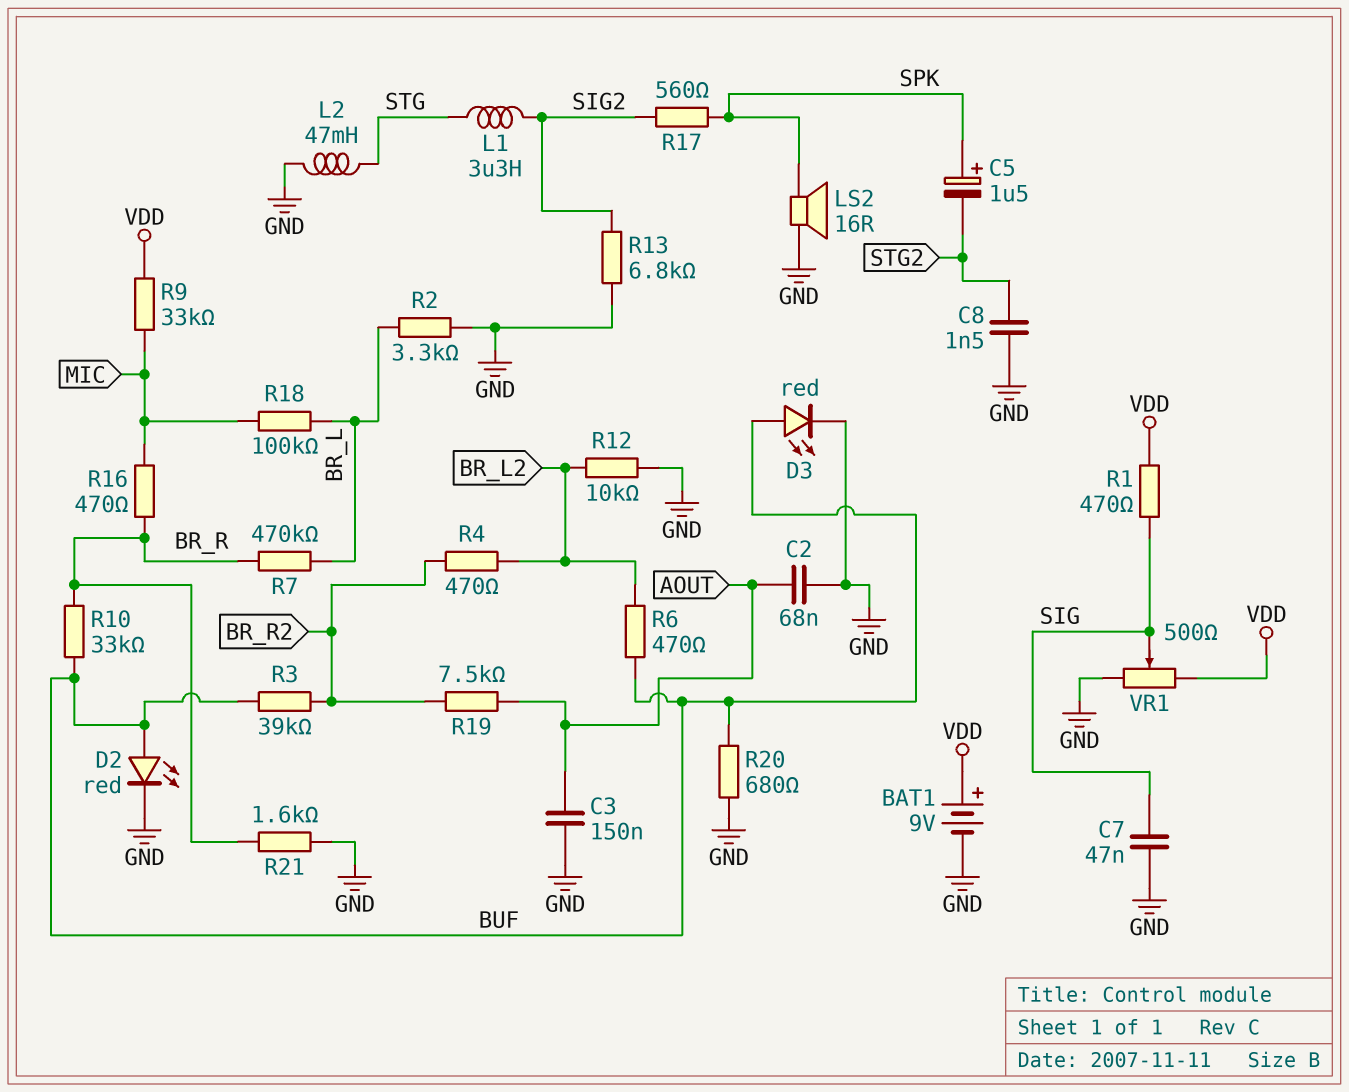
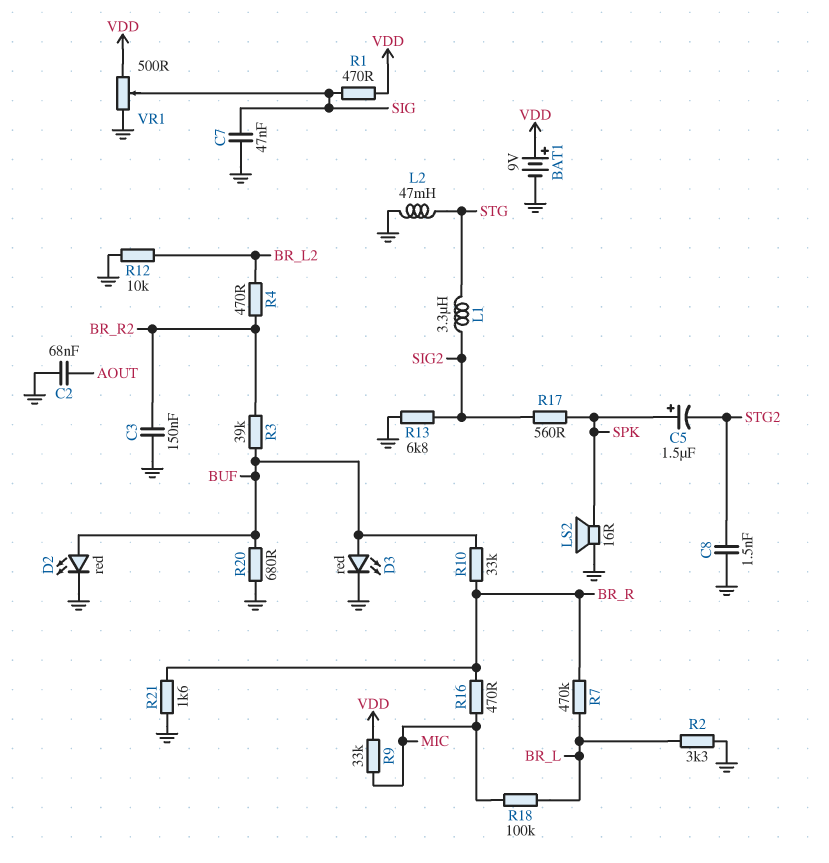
C3: 150nF (AOUT, GND) -> 150nF (BR_R2, GND)
R6: 470 (BR_L2, BUF) -> none
R19: 7.5k (AOUT, BR_R2) -> none

